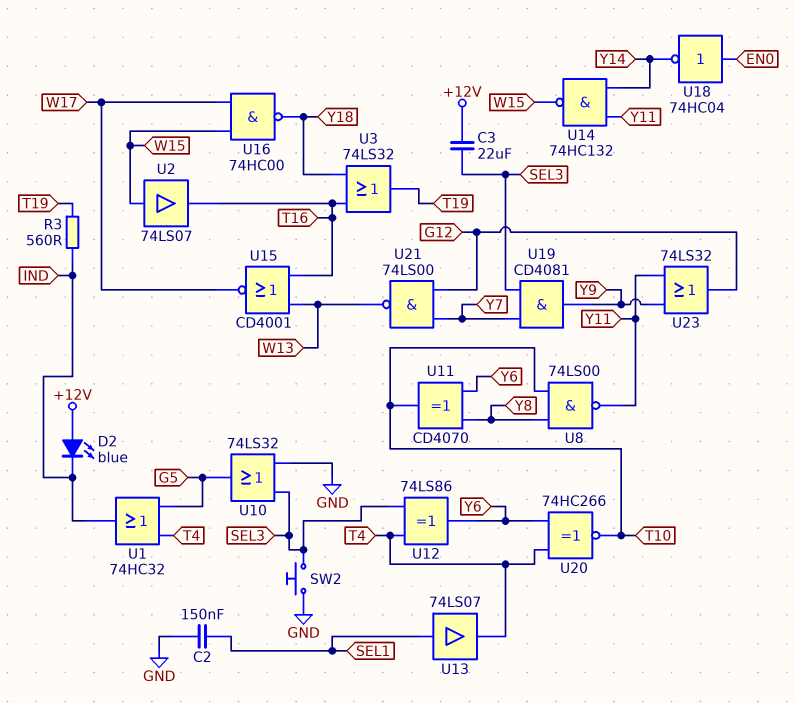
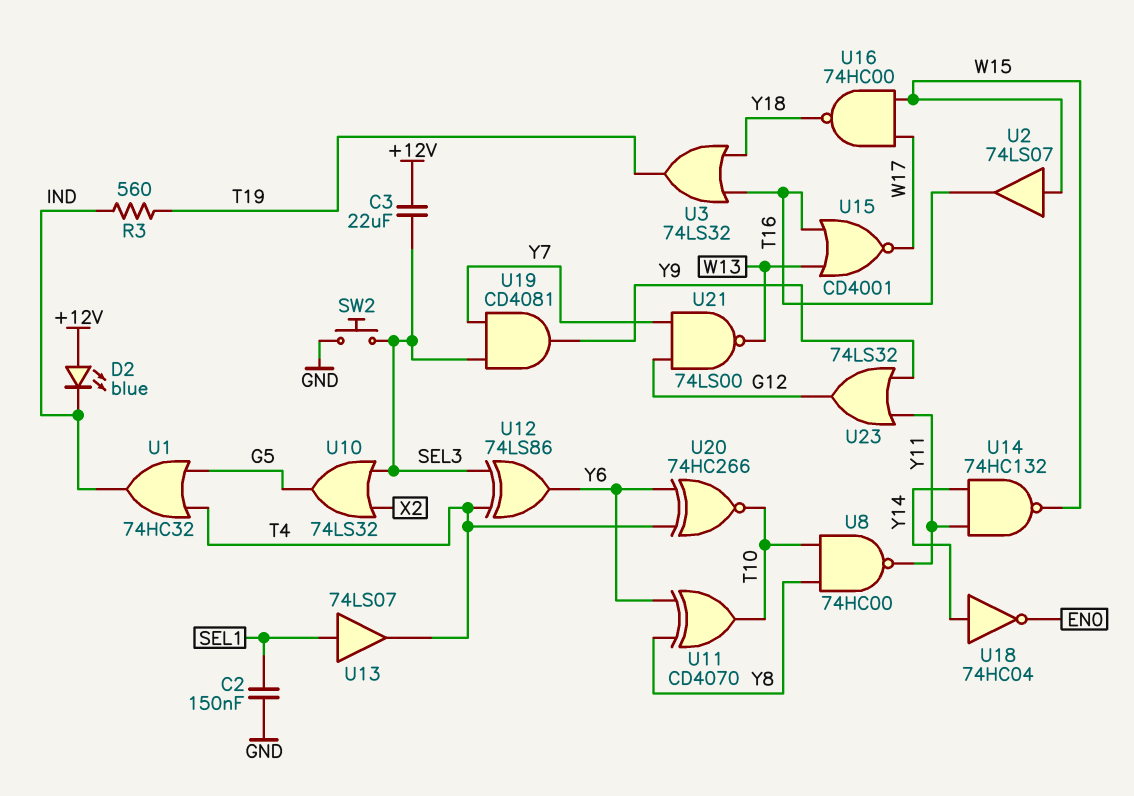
U8: NAND 74LS00 (in T10, in Y8, out Y11) -> NAND 74HC00 (in T10, in Y8, out Y11)
U10: OR 74LS32 (in GND, in SEL3, out G5) -> OR 74LS32 (in SEL3, in X2, out G5)
U18: NOT 74HC04 (in EN0, out Y14) -> NOT 74HC04 (in Y14, out EN0)

